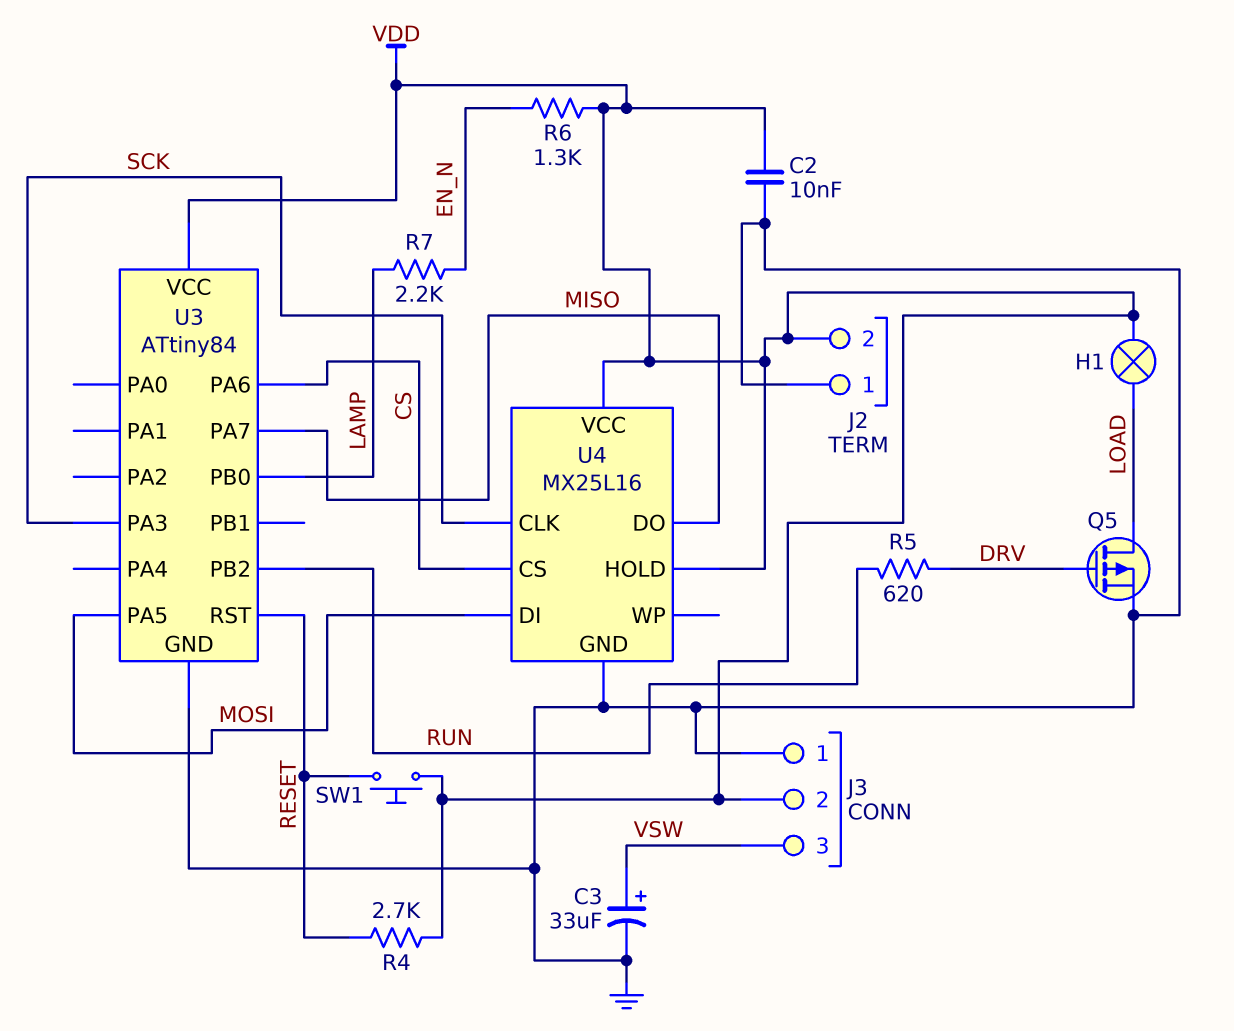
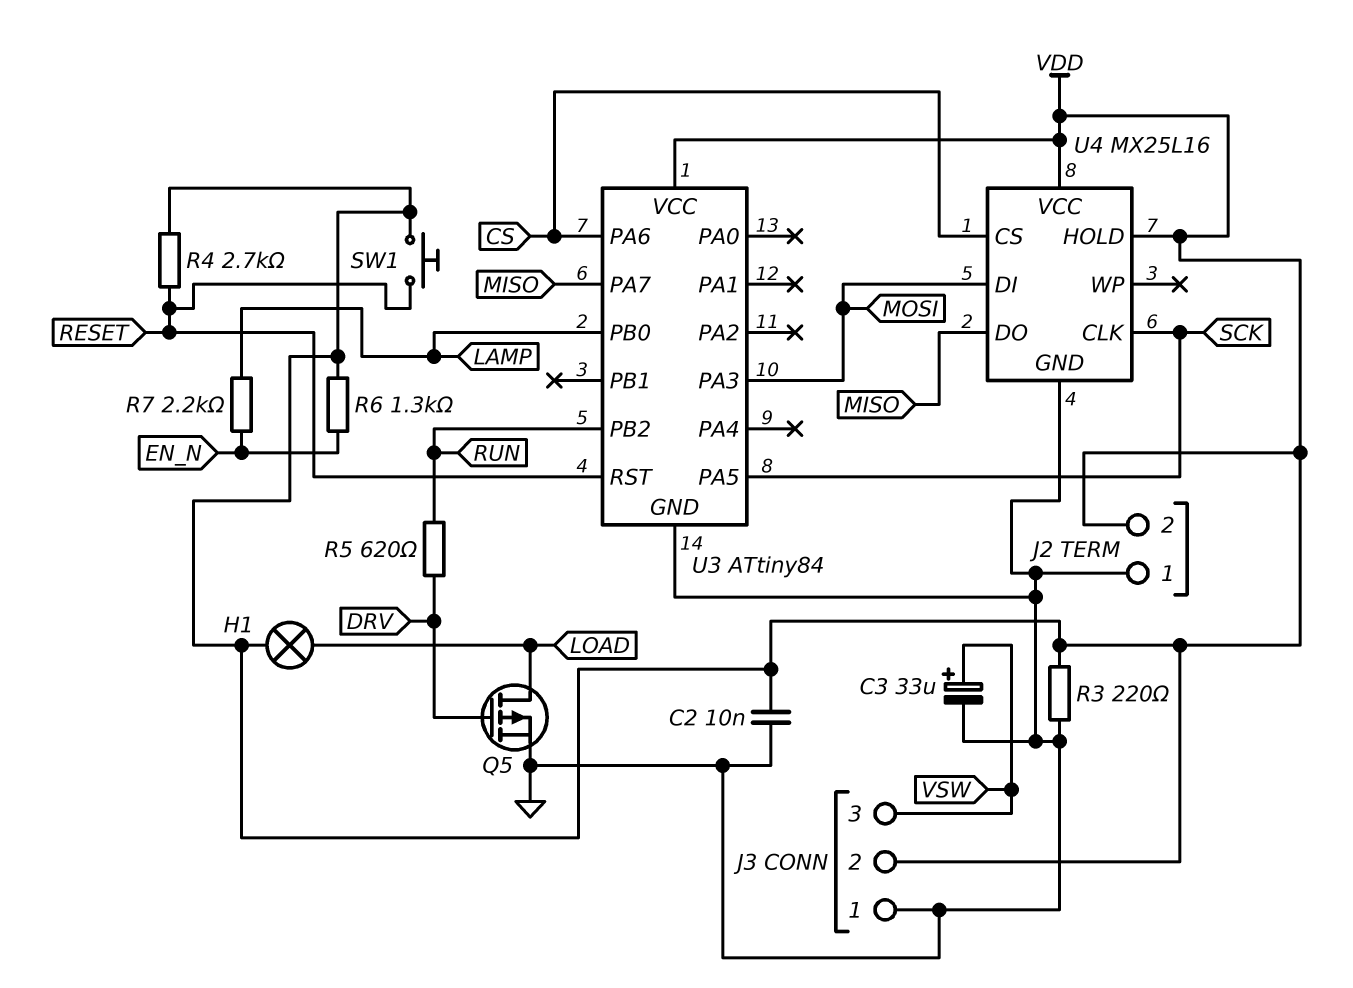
R3: none -> 220 (GND, VDD)
U3 pin PA3: SCK -> MOSI
U3 pin PA5: MOSI -> SCK

